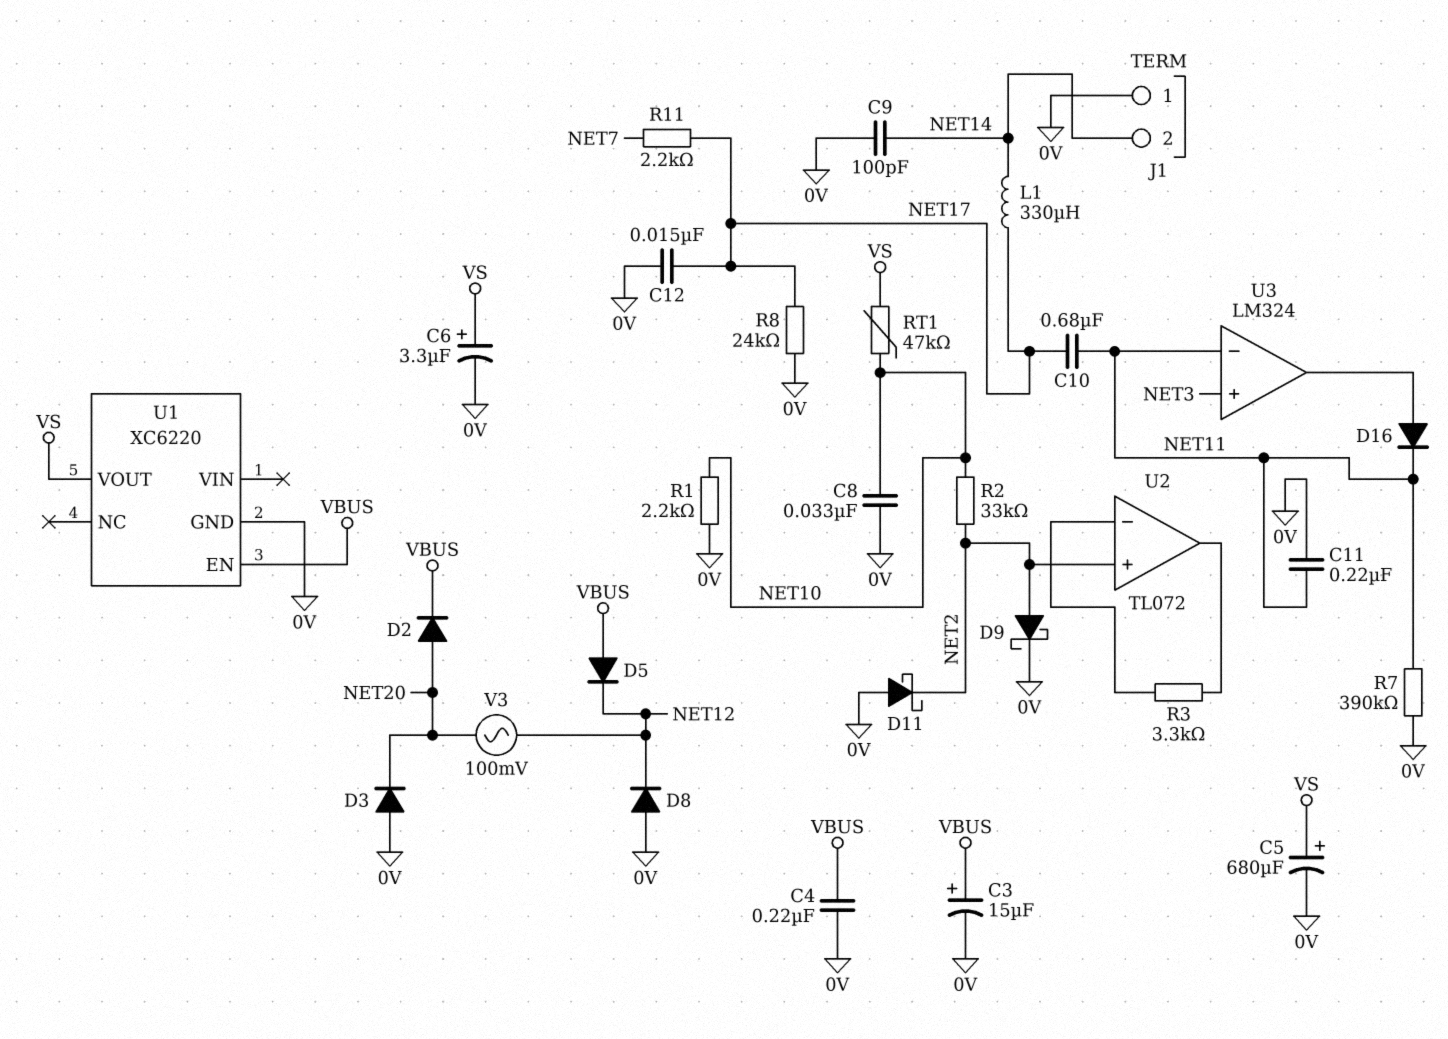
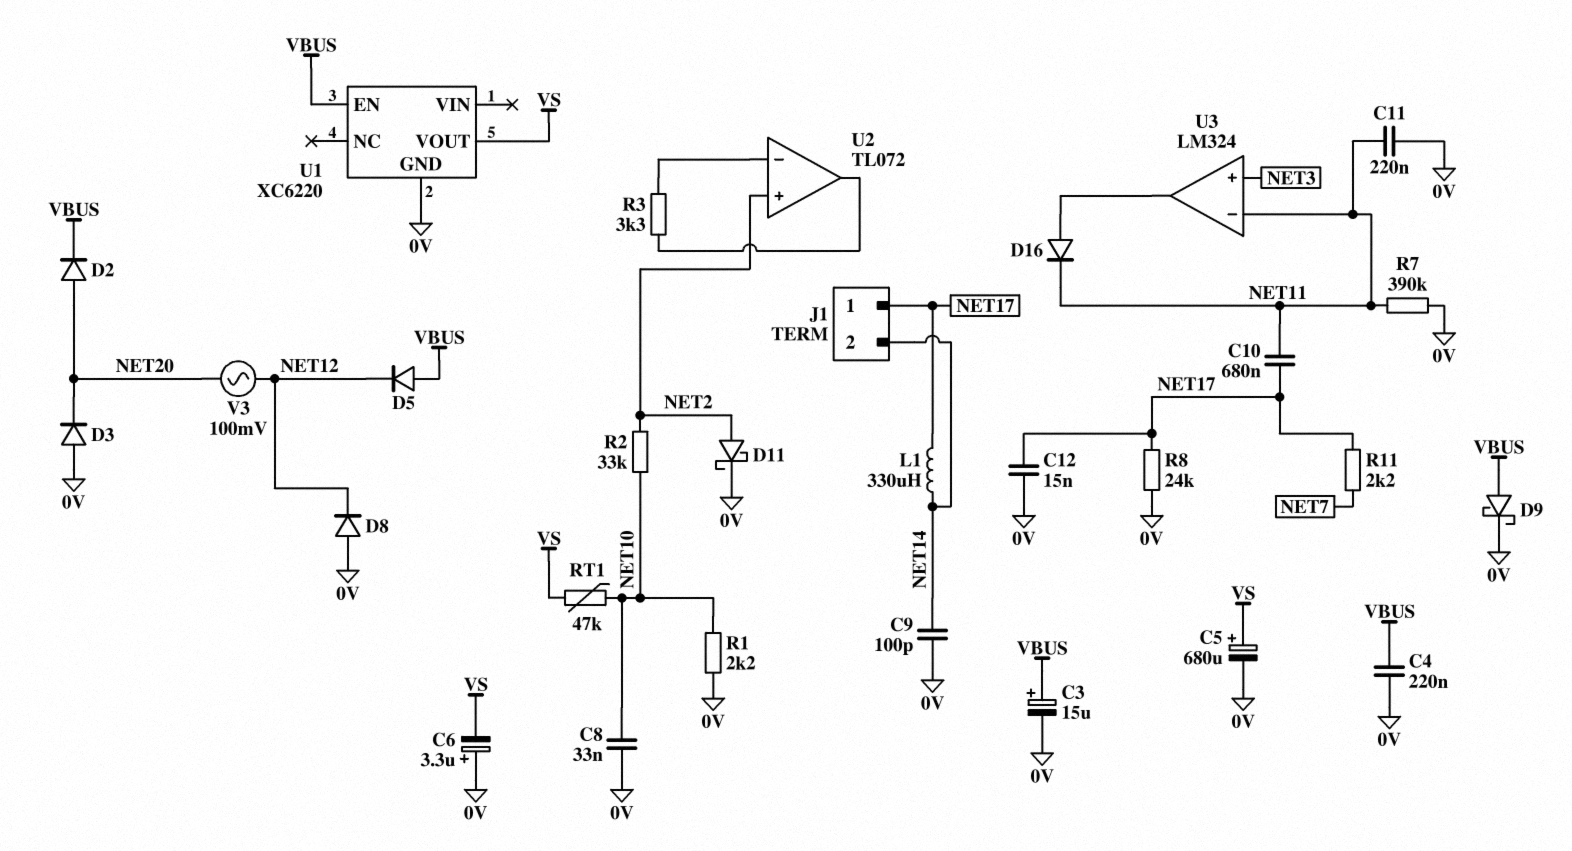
C6: 3.3uF (plus VS, minus 0V) -> 3.3uF (plus 0V, minus VS)
D9: schottky (A NET2, K 0V) -> schottky (A VBUS, K 0V)
D11: schottky (A 0V, K NET2) -> schottky (A NET2, K 0V)
J1 pin 1: 0V -> NET17

